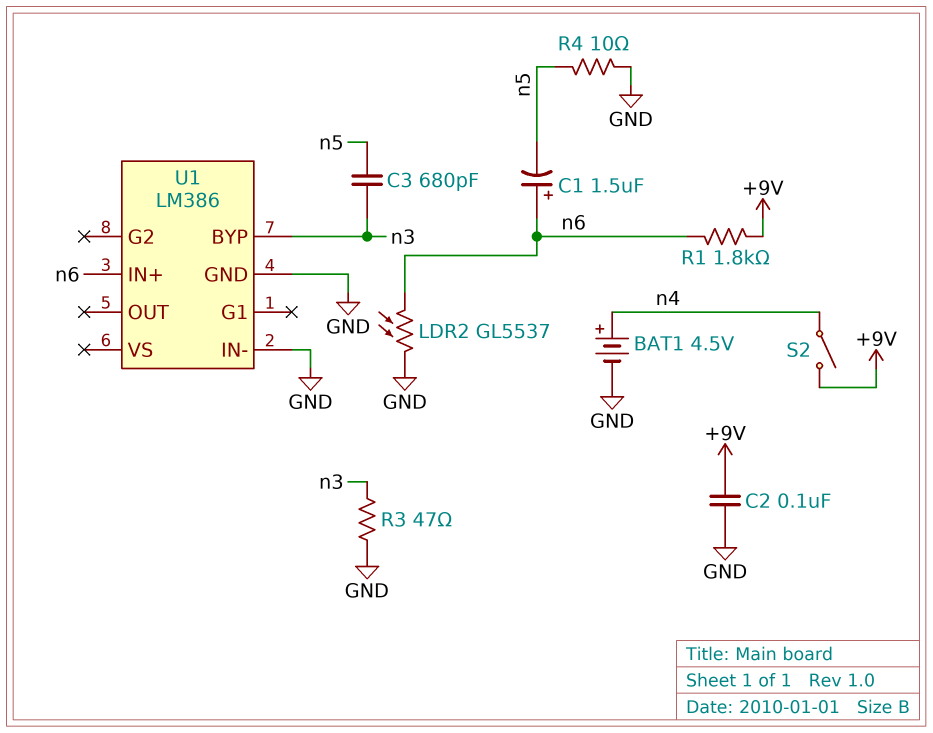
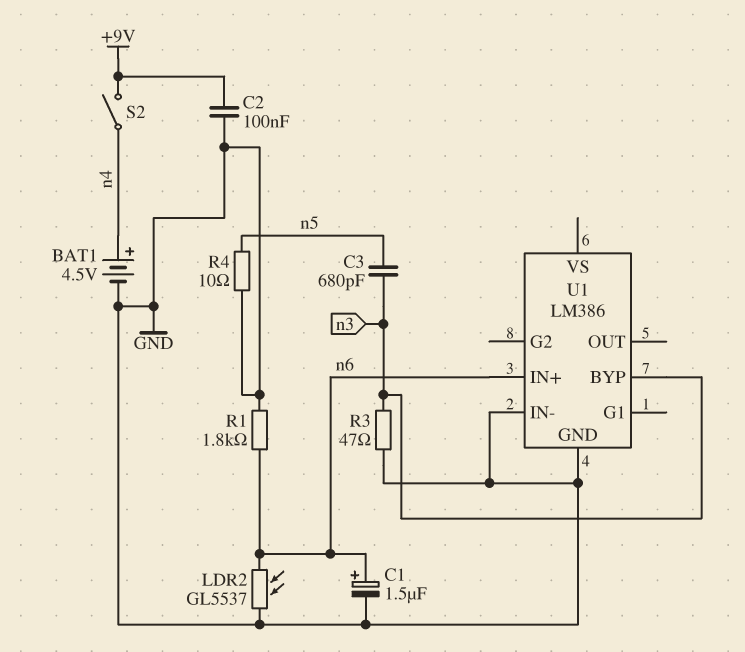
C1: 1.5uF (plus n6, minus n5) -> 1.5uF (plus n6, minus GND)
R1: 1.8k (+9V, n6) -> 1.8k (GND, n6)

